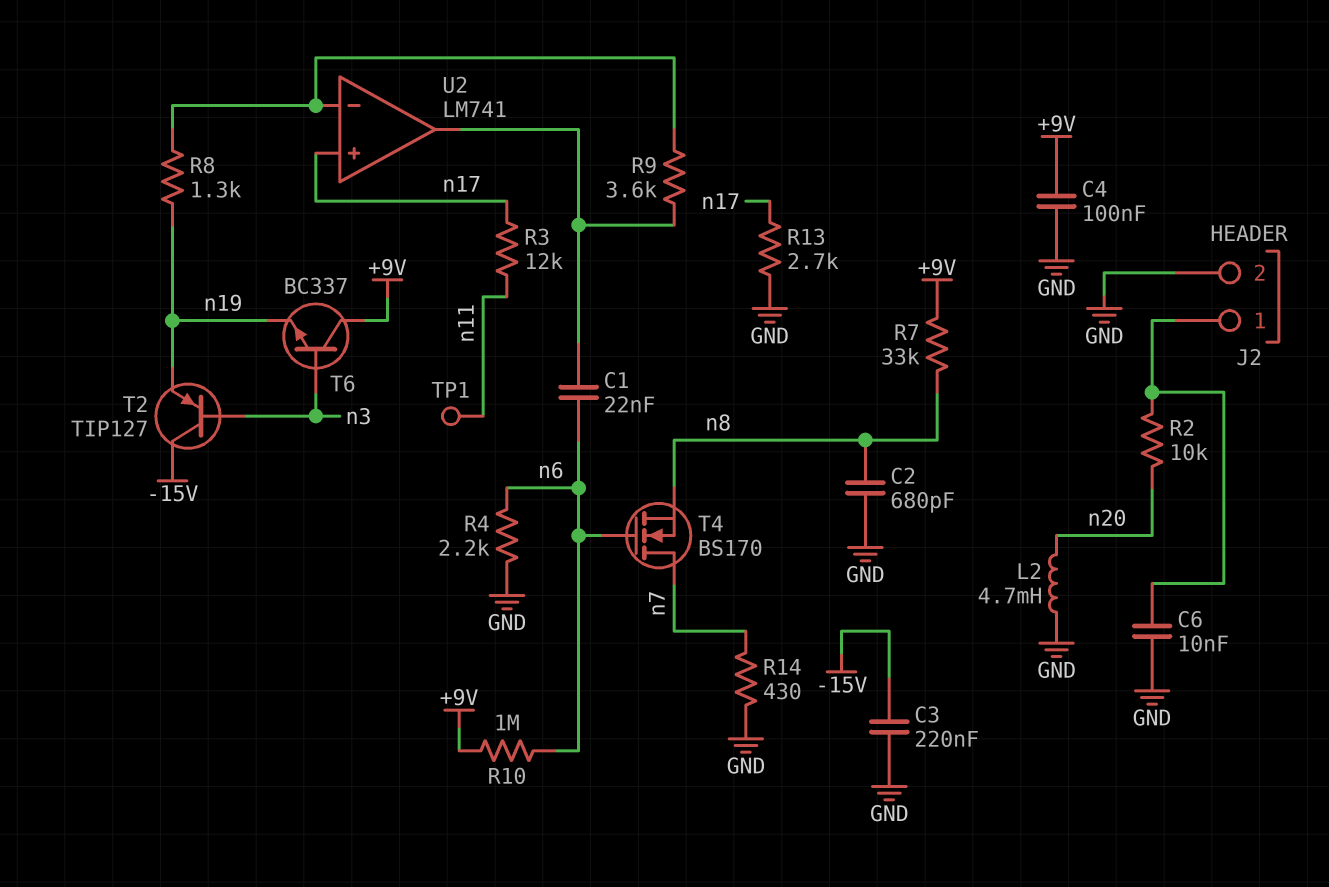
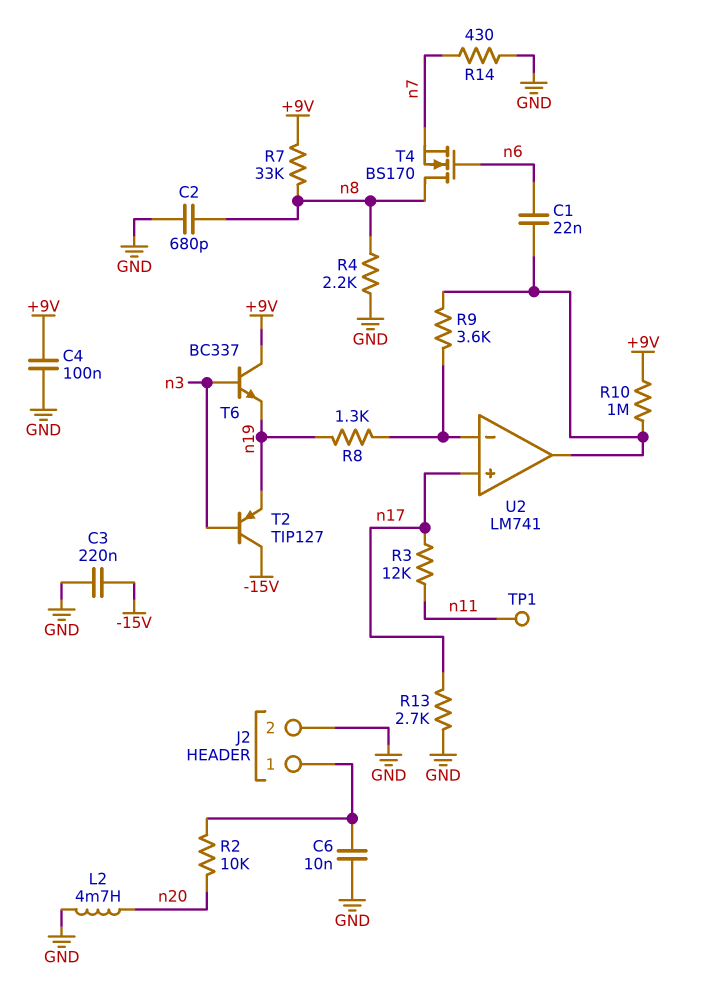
R4: 2.2k (GND, n6) -> 2.2k (GND, n8)
R10: 1M (+9V, n6) -> 1M (+9V, U2/out)
T4: NMOS BS170 (G n6, D n7, S n8) -> NMOS BS170 (G n6, D n8, S n7)

